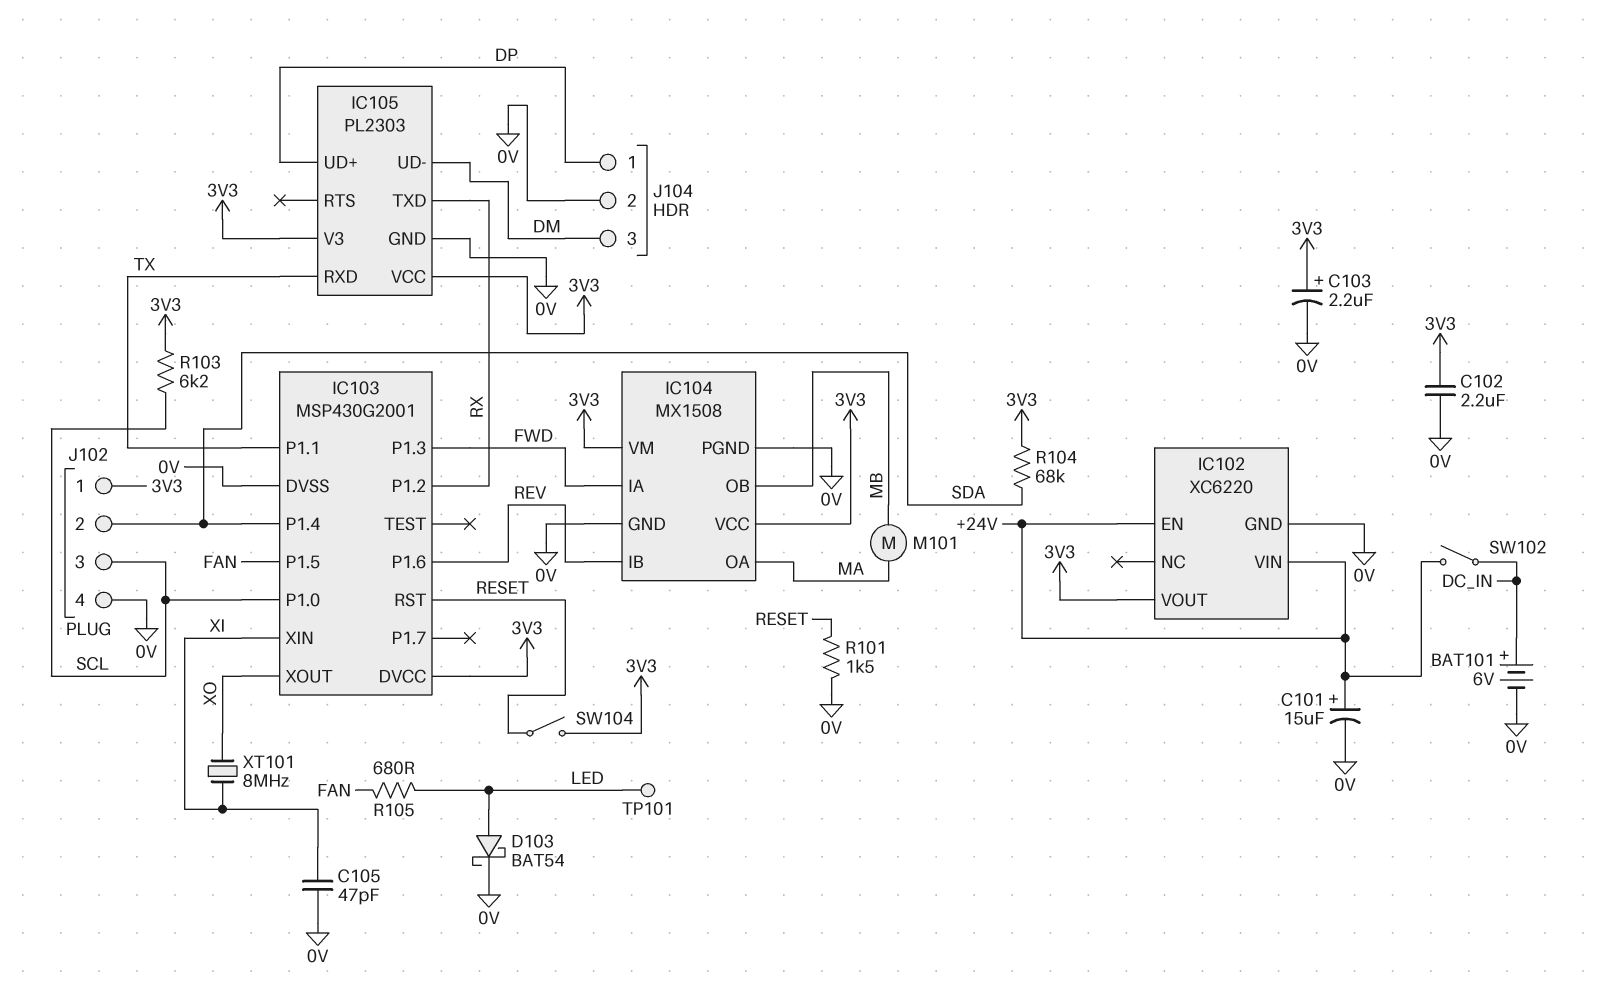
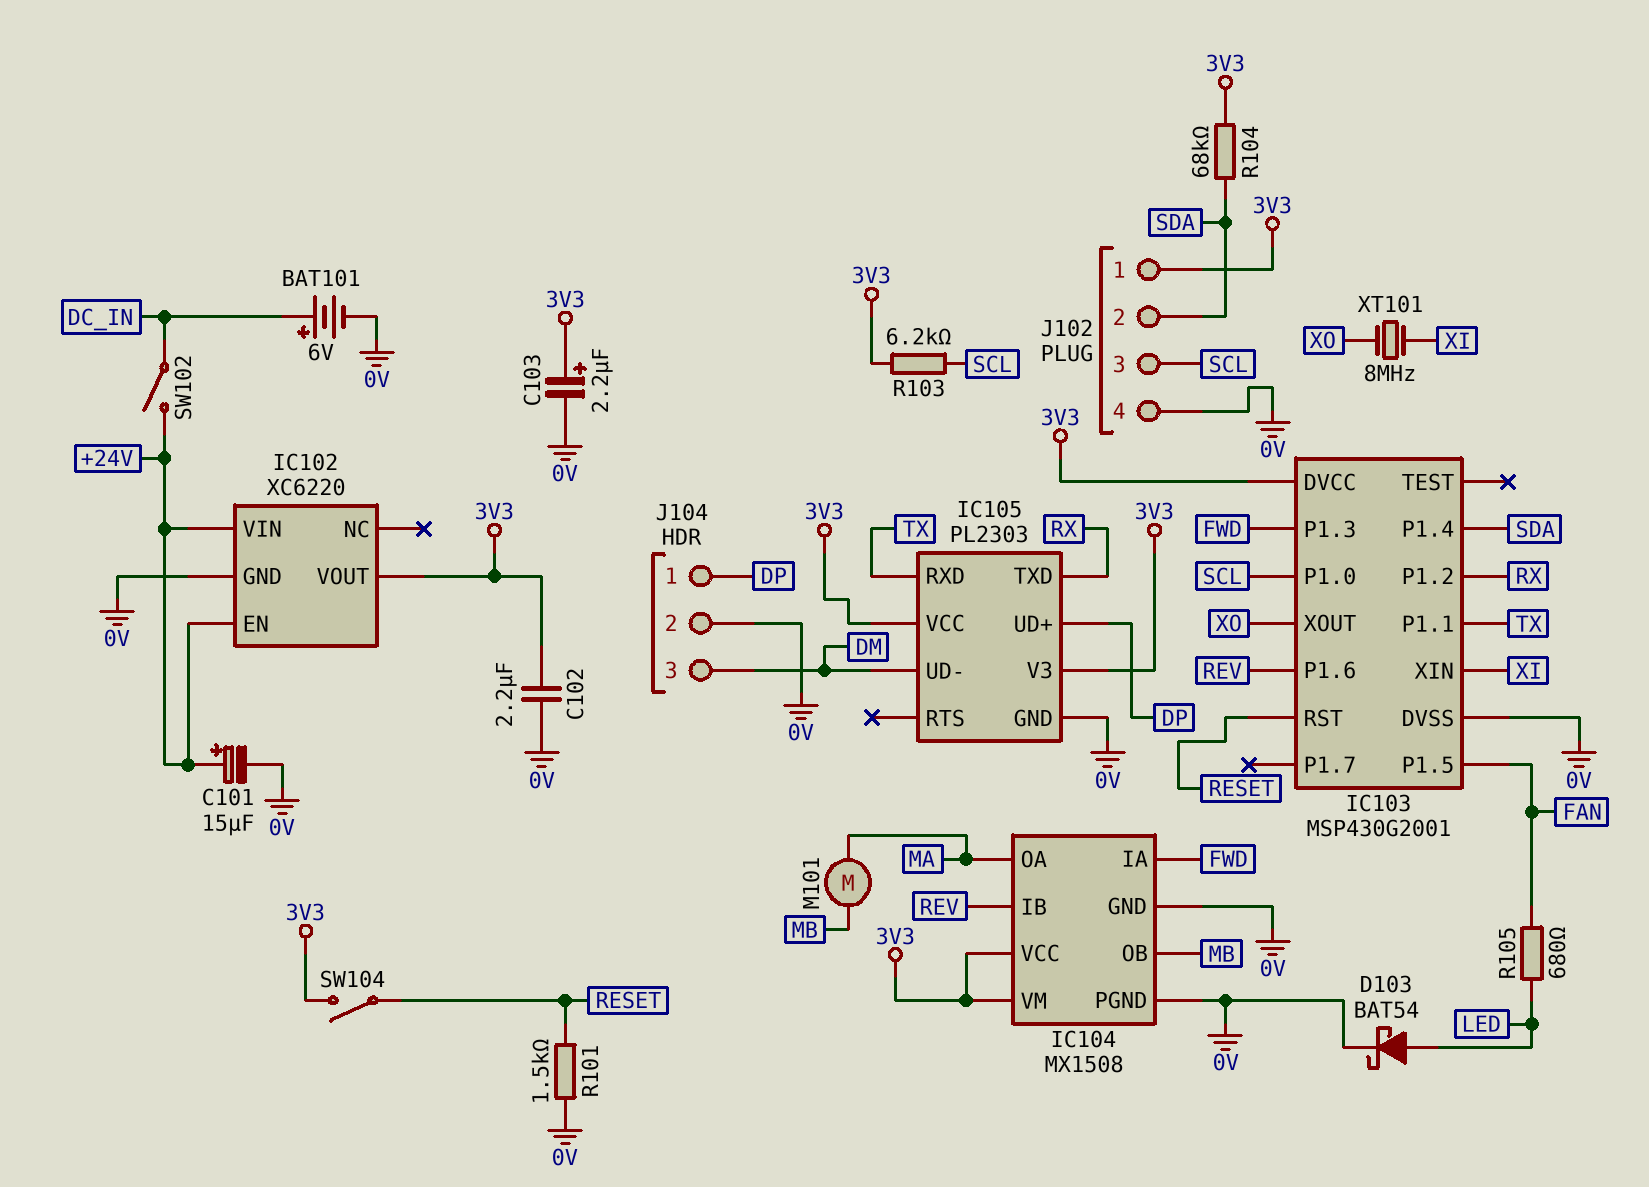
C105: 47pF (0V, XI) -> none
TP101: test point (LED) -> none

